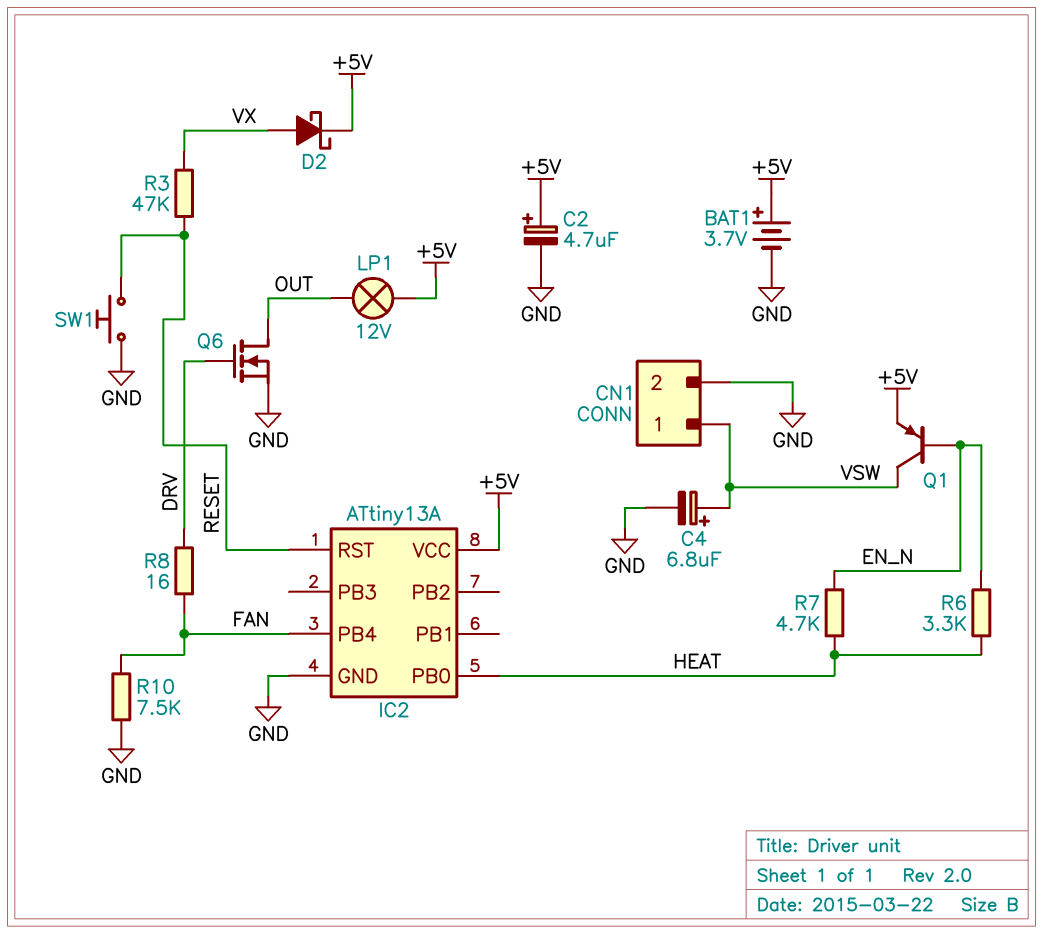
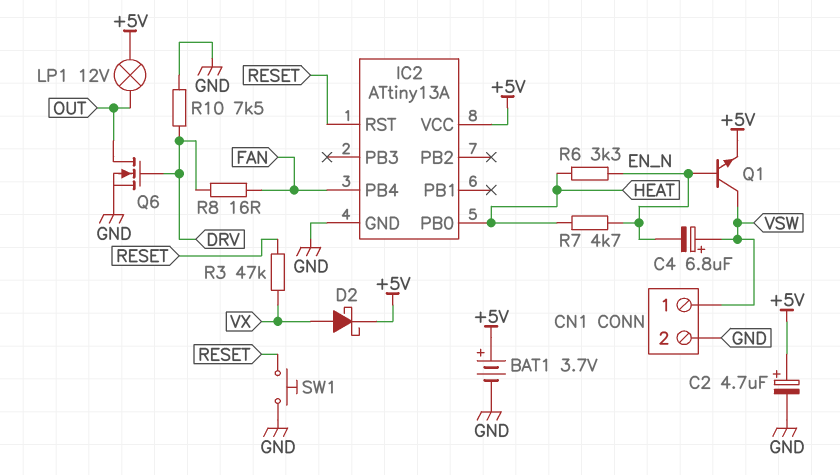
C4: 6.8uF (plus VSW, minus GND) -> 6.8uF (plus VSW, minus EN_N)
Q1: PNP (B EN_N, C VSW, E +5V) -> NPN (B EN_N, C VSW, E +5V)
R10: 7.5k (FAN, GND) -> 7.5k (DRV, GND)

